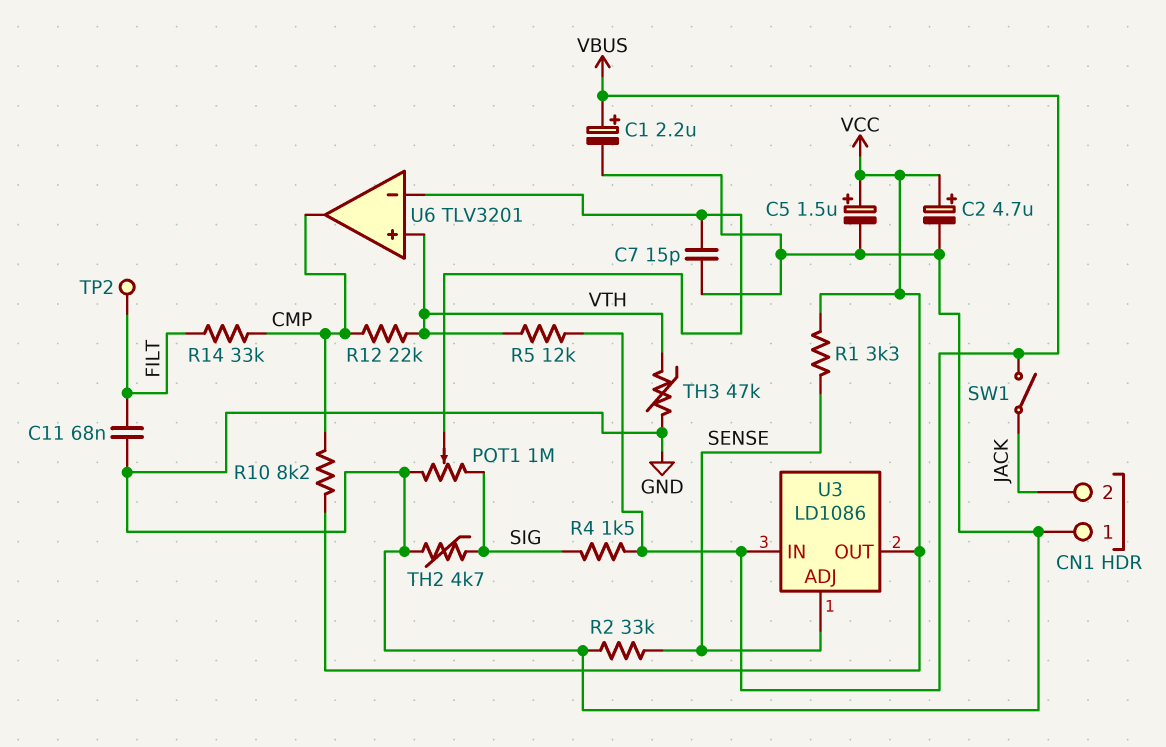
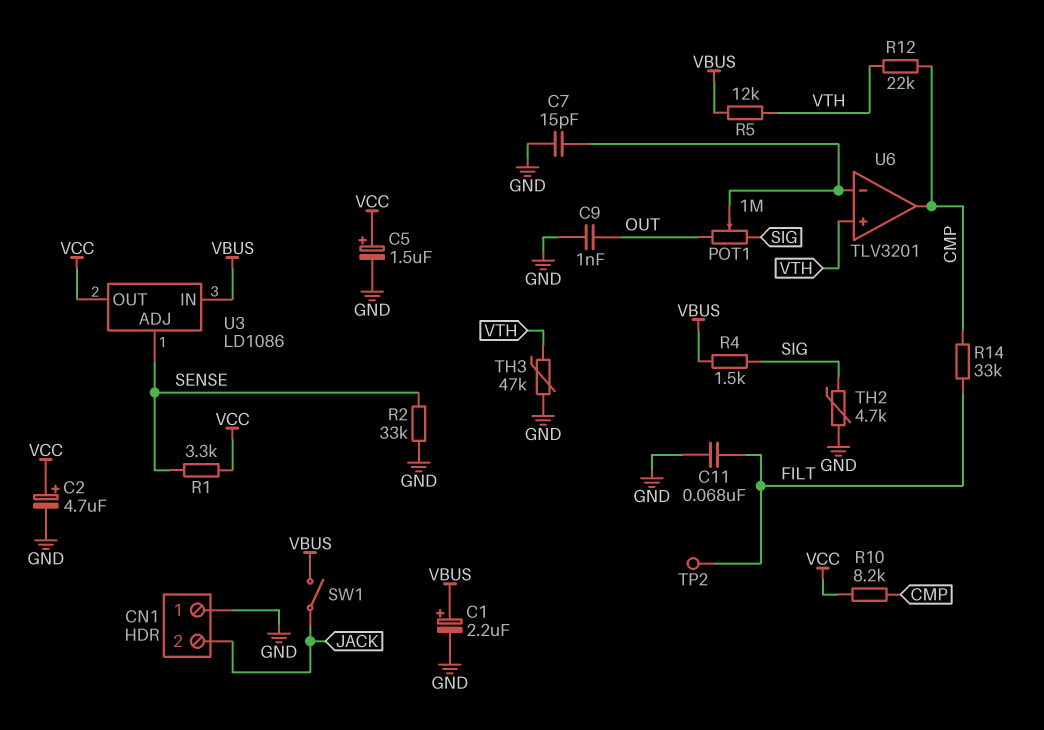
C9: none -> 1nF (GND, OUT)
POT1: 1M (GND, SIG, wiper U6/in-) -> 1M (OUT, SIG, wiper U6/in-)

